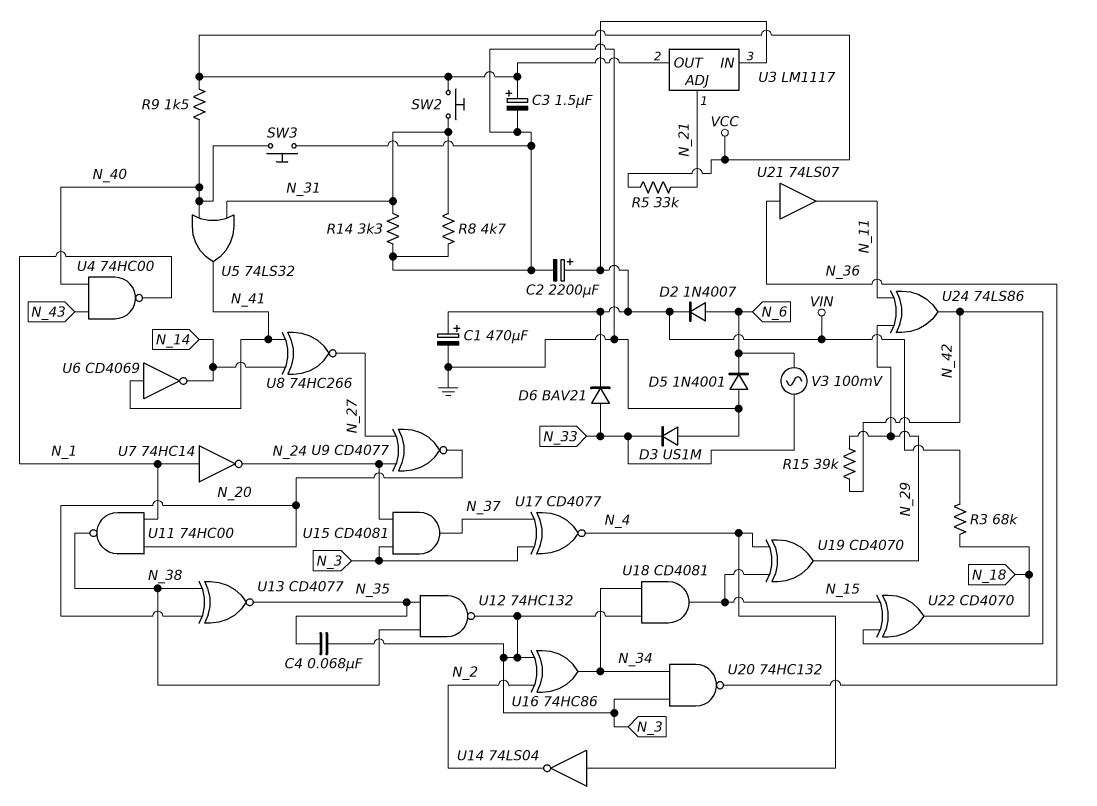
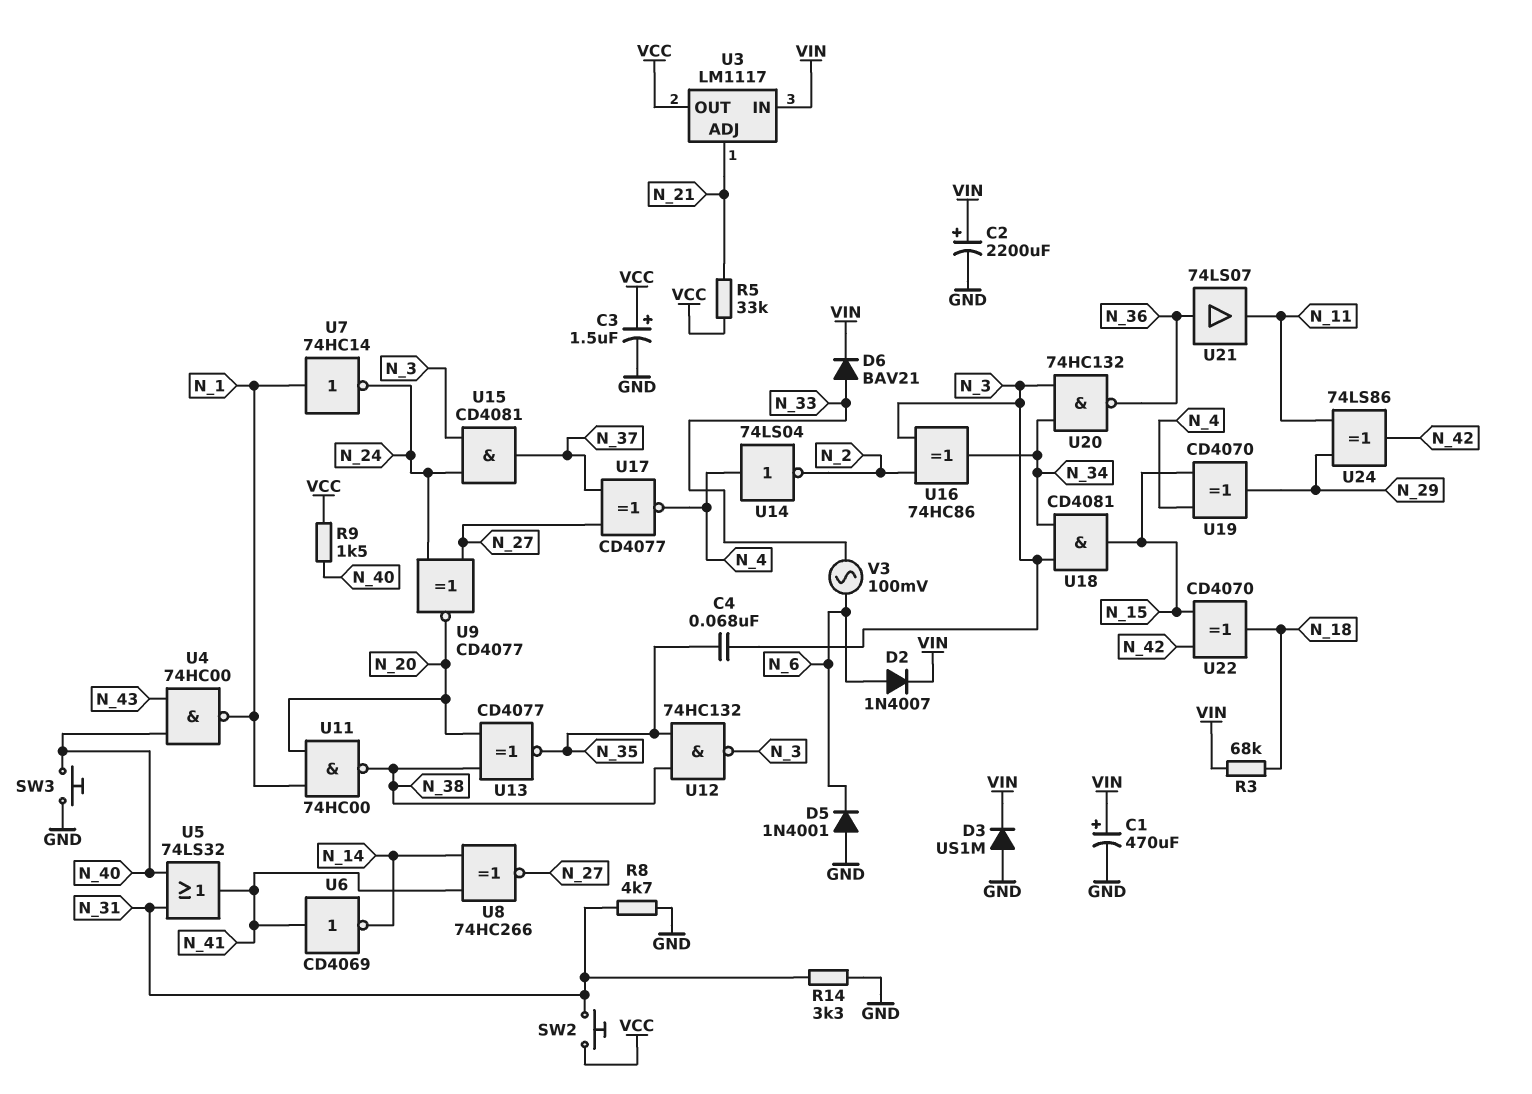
D3: diode US1M (A GND, K N_33) -> diode US1M (A GND, K VIN)
R15: 39k (N_29, N_42) -> none
U17: XNOR CD4077 (in N_3, in N_37, out N_4) -> XNOR CD4077 (in N_27, in N_37, out N_4)

